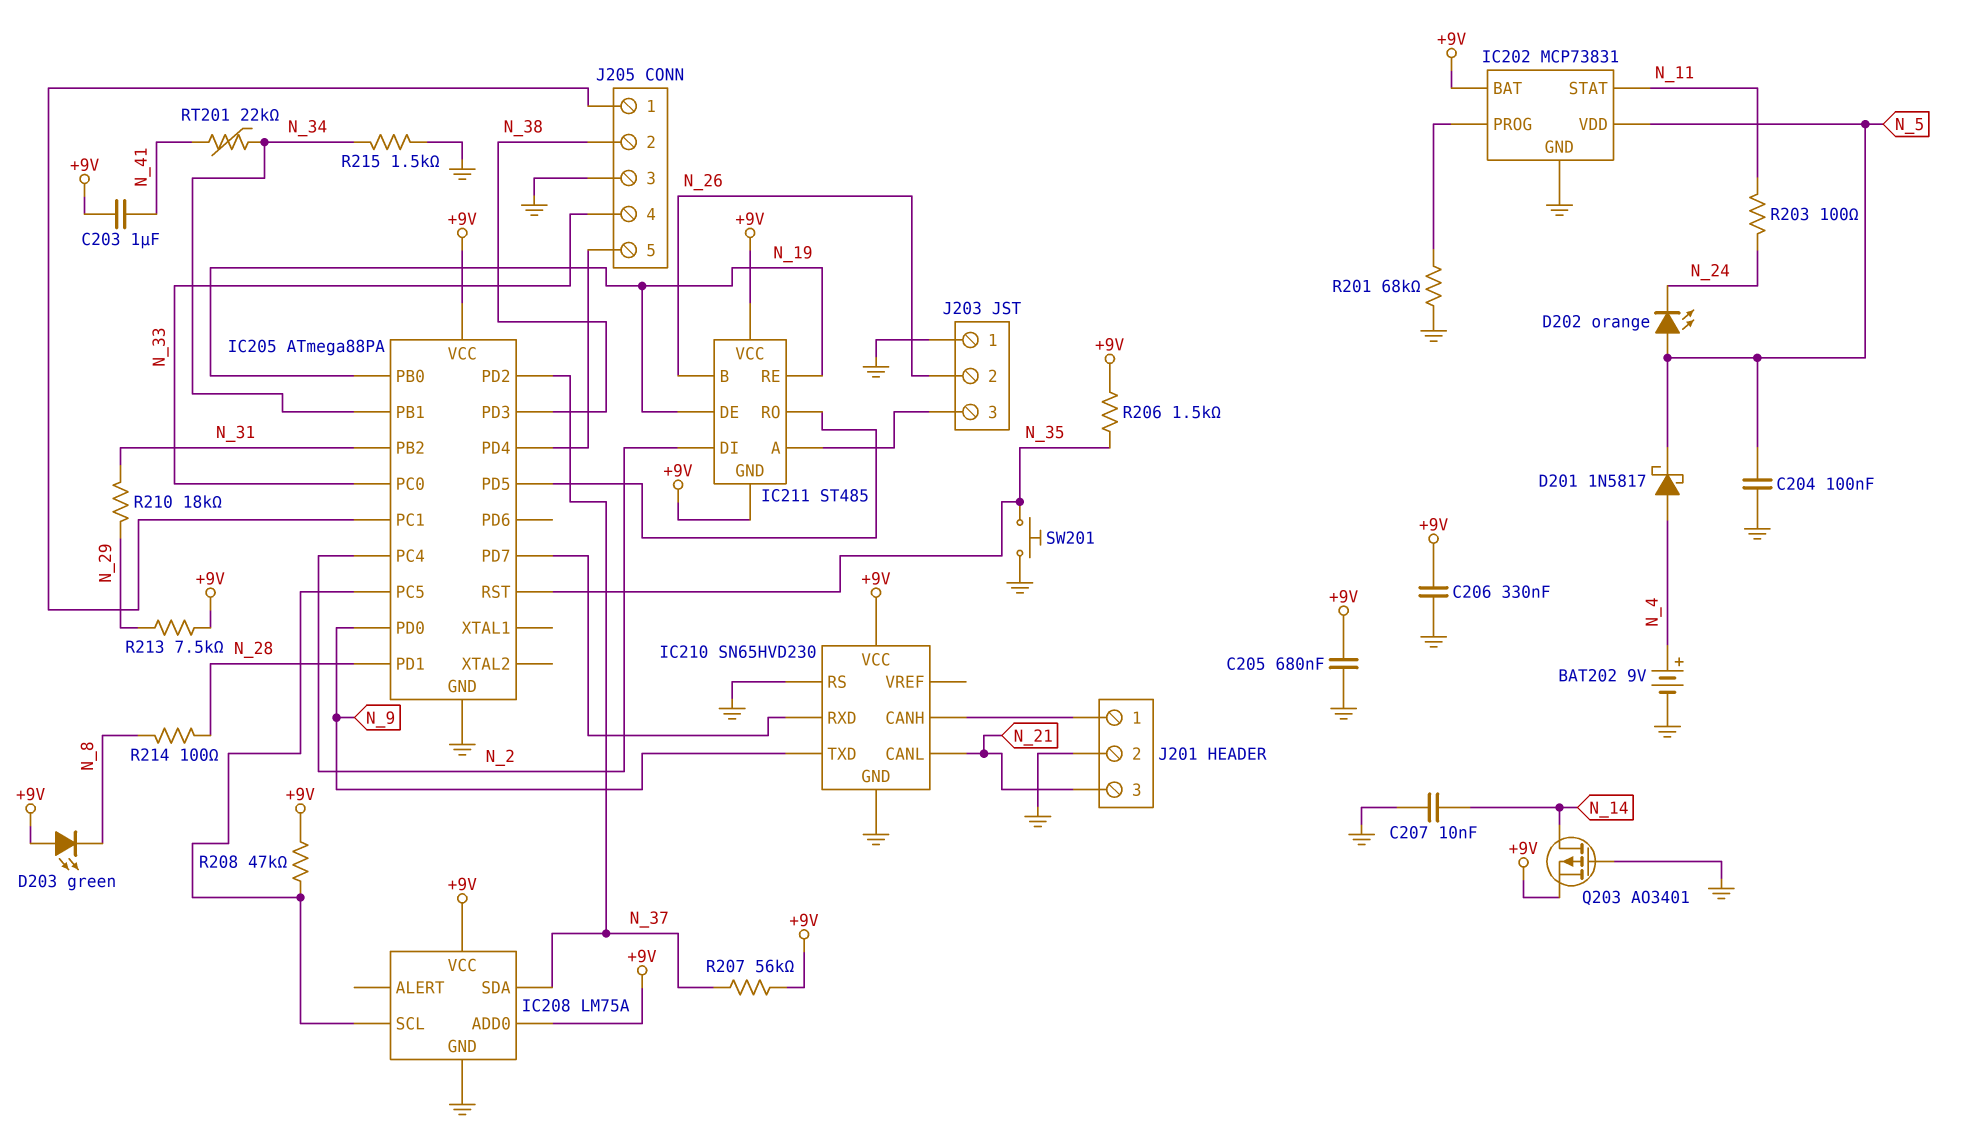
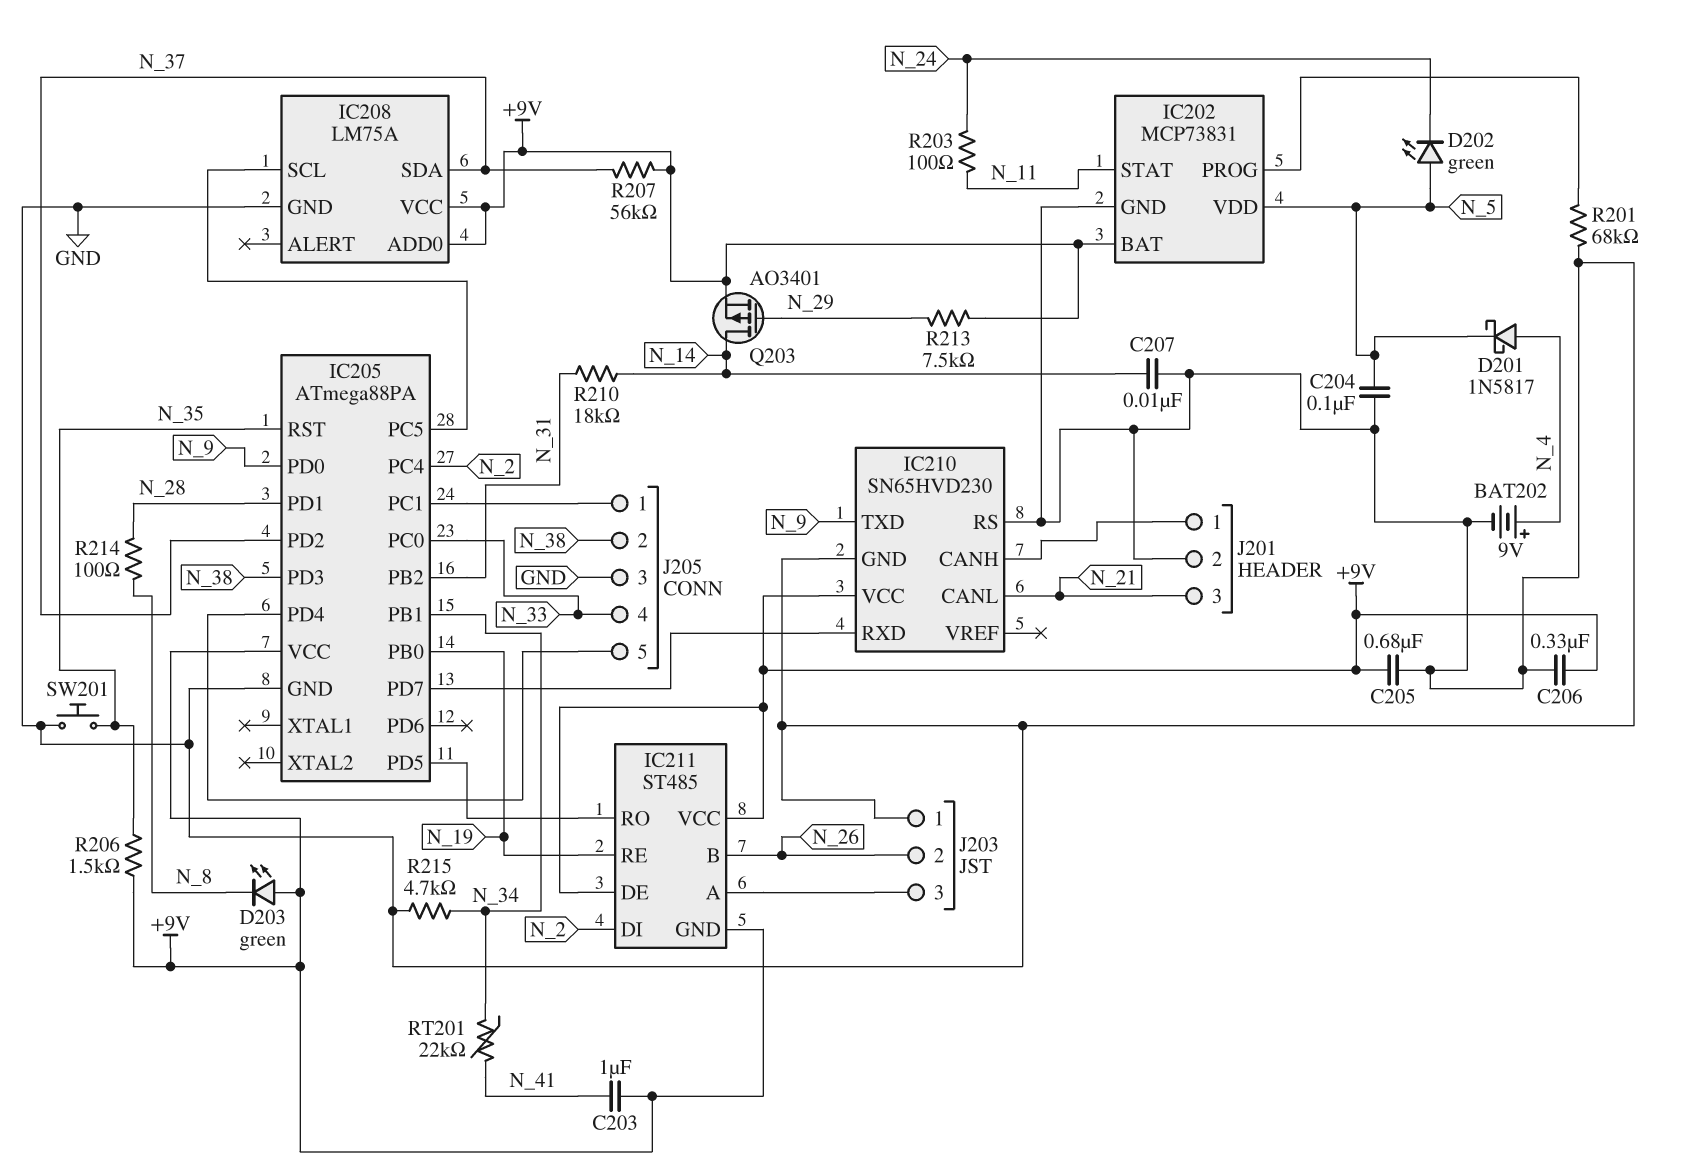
D202: LED orange (A N_5, K N_24) -> LED green (A N_5, K N_24)
IC211 pin DE: N_19 -> +9V
Q203: PMOS AO3401 (G GND, D N_14, S +9V) -> PMOS AO3401 (G N_29, D N_14, S +9V)
R208: 47k (+9V, IC205/PC5) -> none
R210: 18k (N_29, N_31) -> 18k (N_14, N_31)
R215: 1.5k (GND, N_34) -> 4.7k (GND, N_34)

